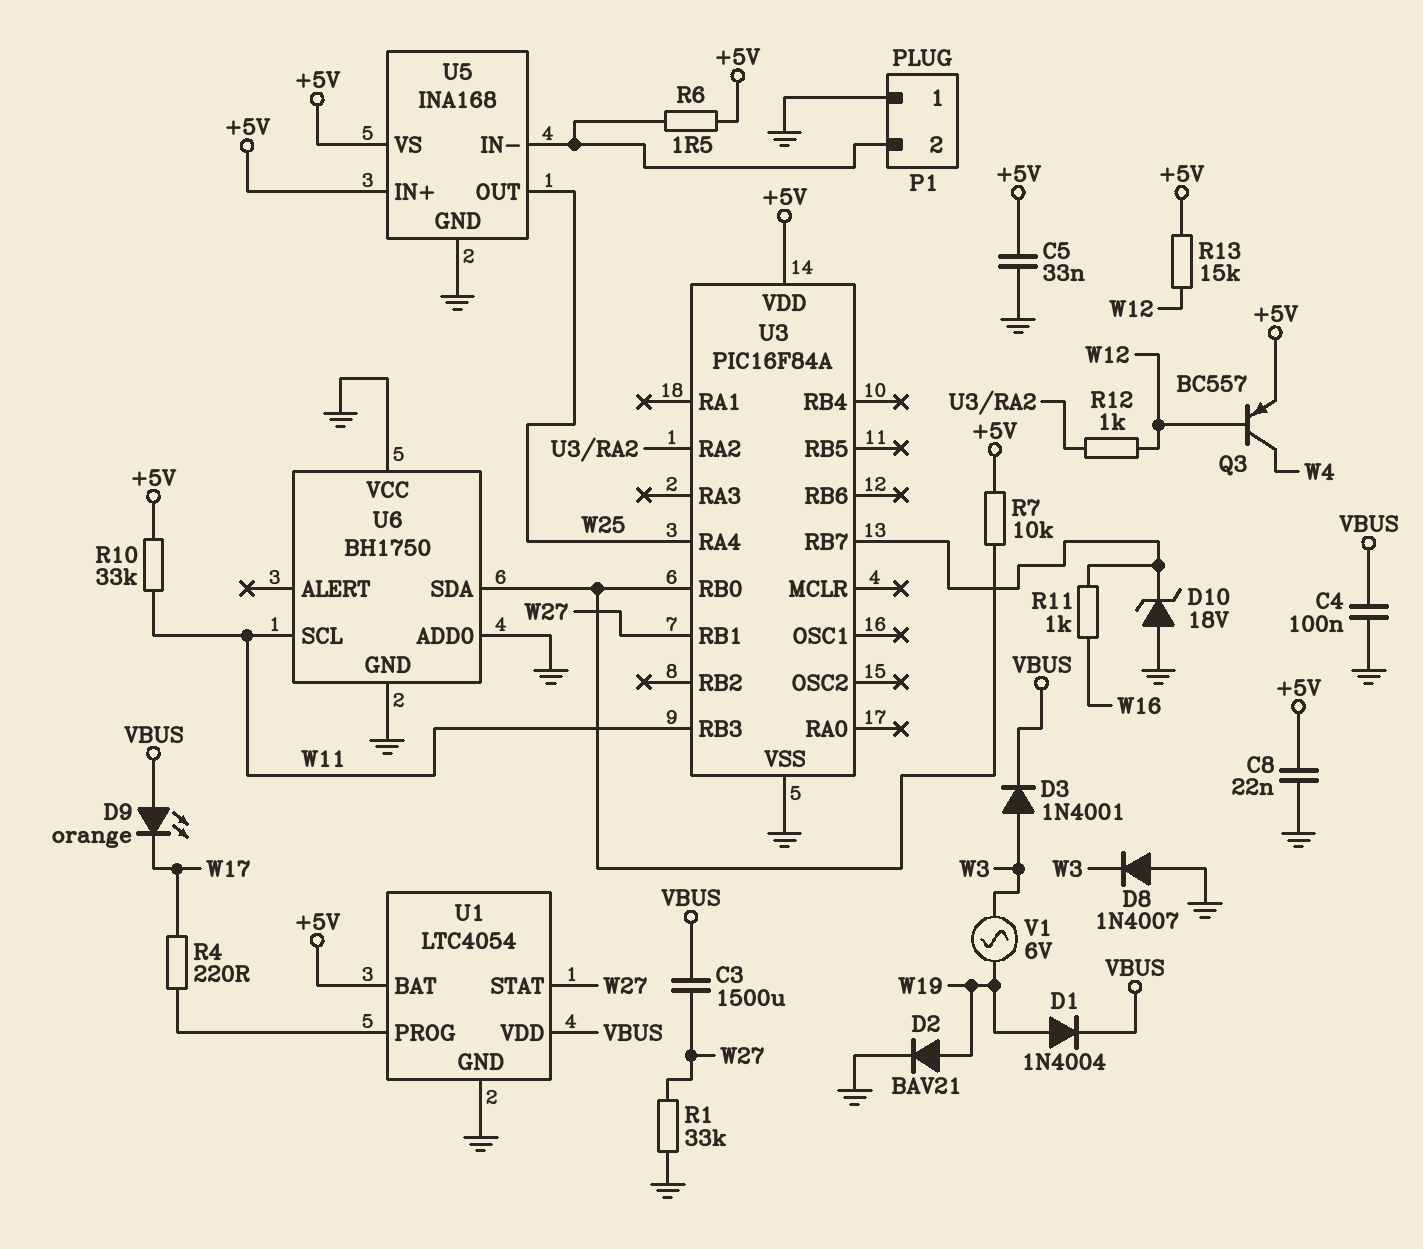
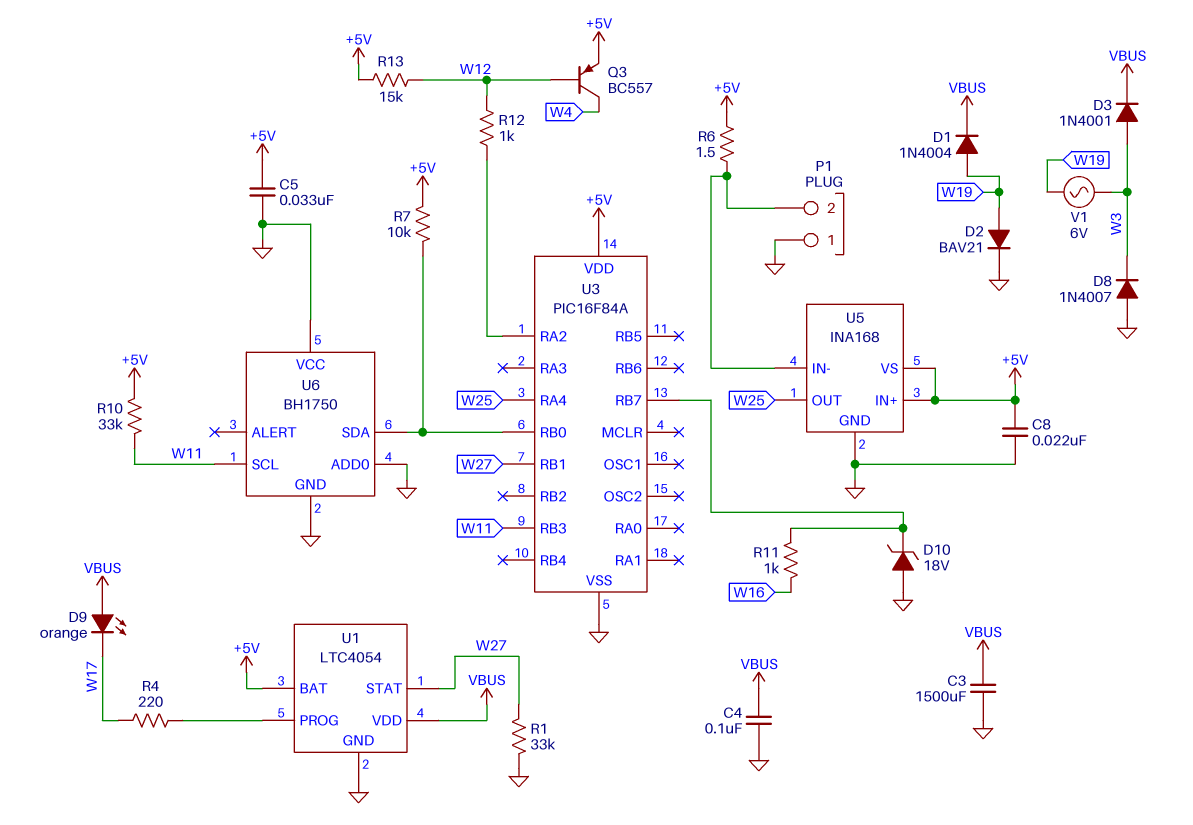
C3: 1500uF (VBUS, W27) -> 1500uF (GND, VBUS)

